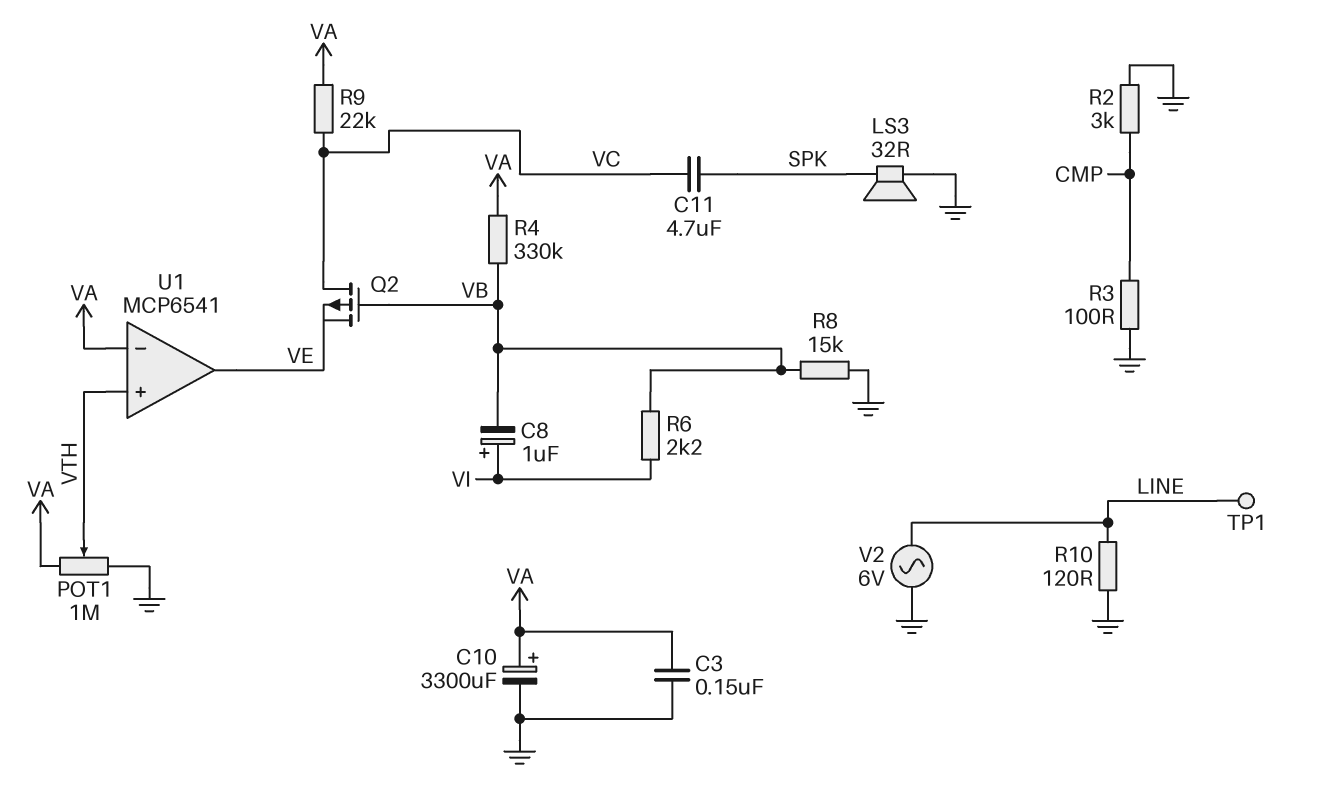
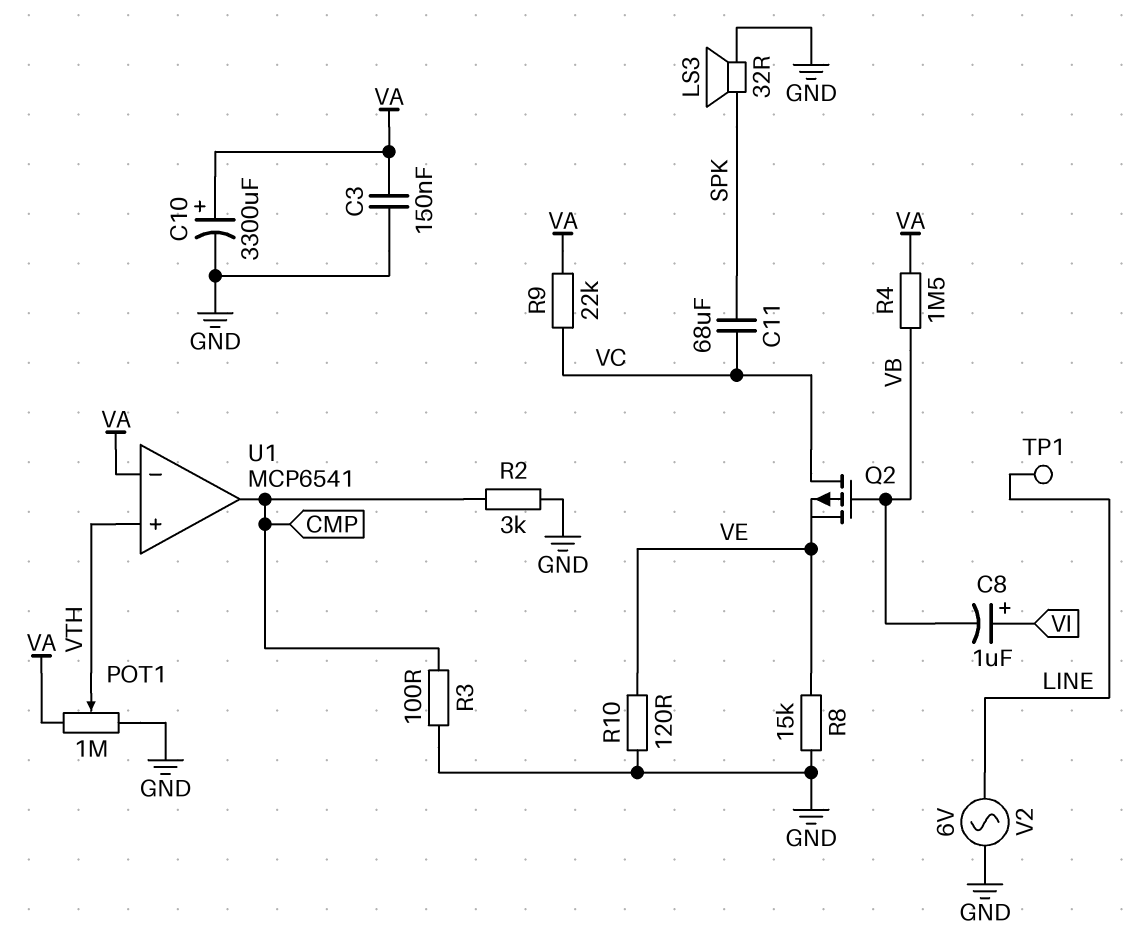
C11: 4.7uF (SPK, VC) -> 68uF (SPK, VC)
R4: 330k (VA, VB) -> 1.5M (VA, VB)
R6: 2.2k (VB, VI) -> none
R8: 15k (GND, VB) -> 15k (GND, VE)
R10: 120 (GND, LINE) -> 120 (GND, VE)
U1 pin out: VE -> CMP

